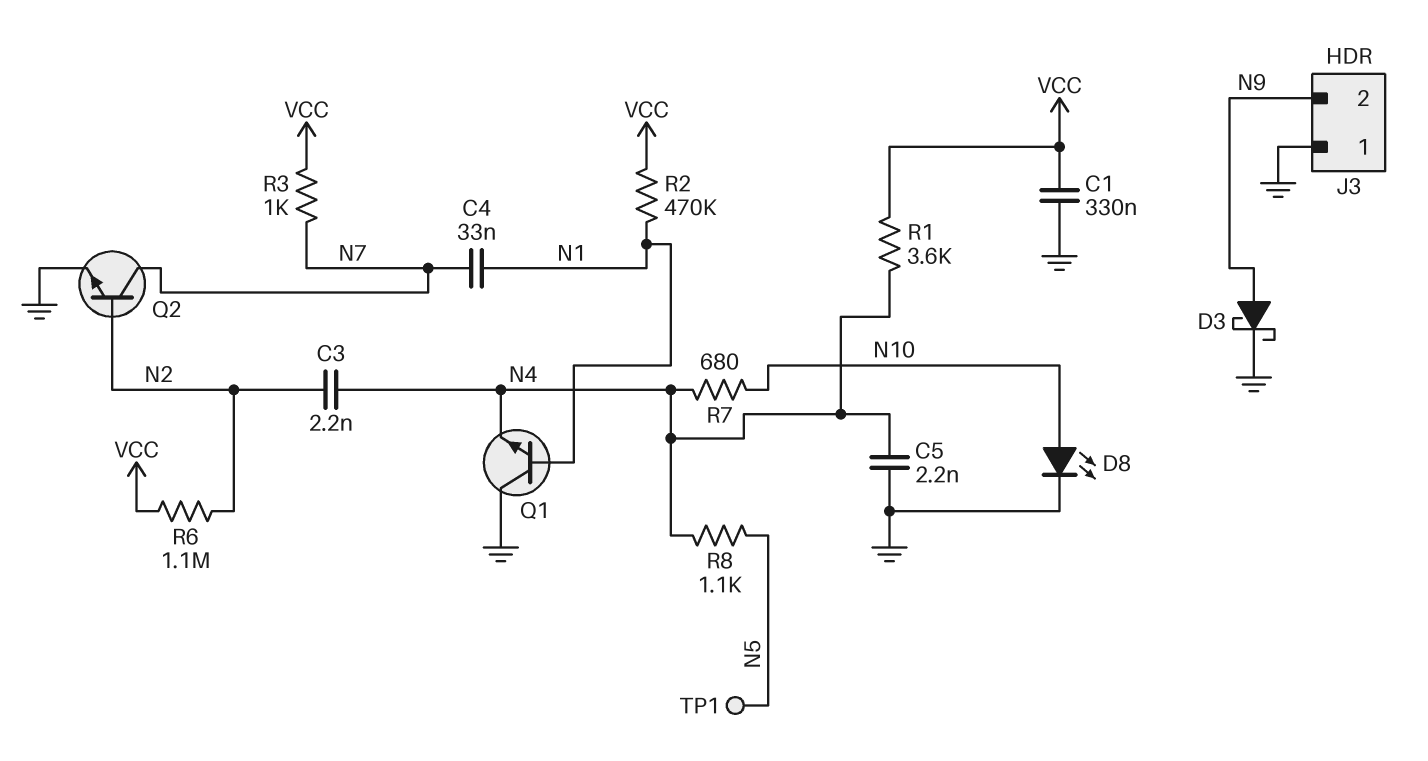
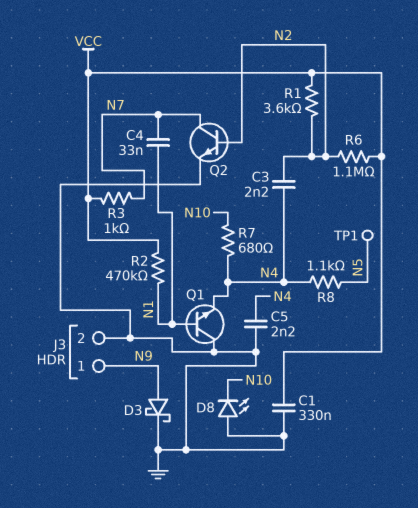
D8: LED (A N10, K GND) -> LED (A GND, K N10)
J3 pin 1: GND -> N9
J3 pin 2: N9 -> GND
R1: 3.6k (N4, VCC) -> 3.6k (N2, VCC)

